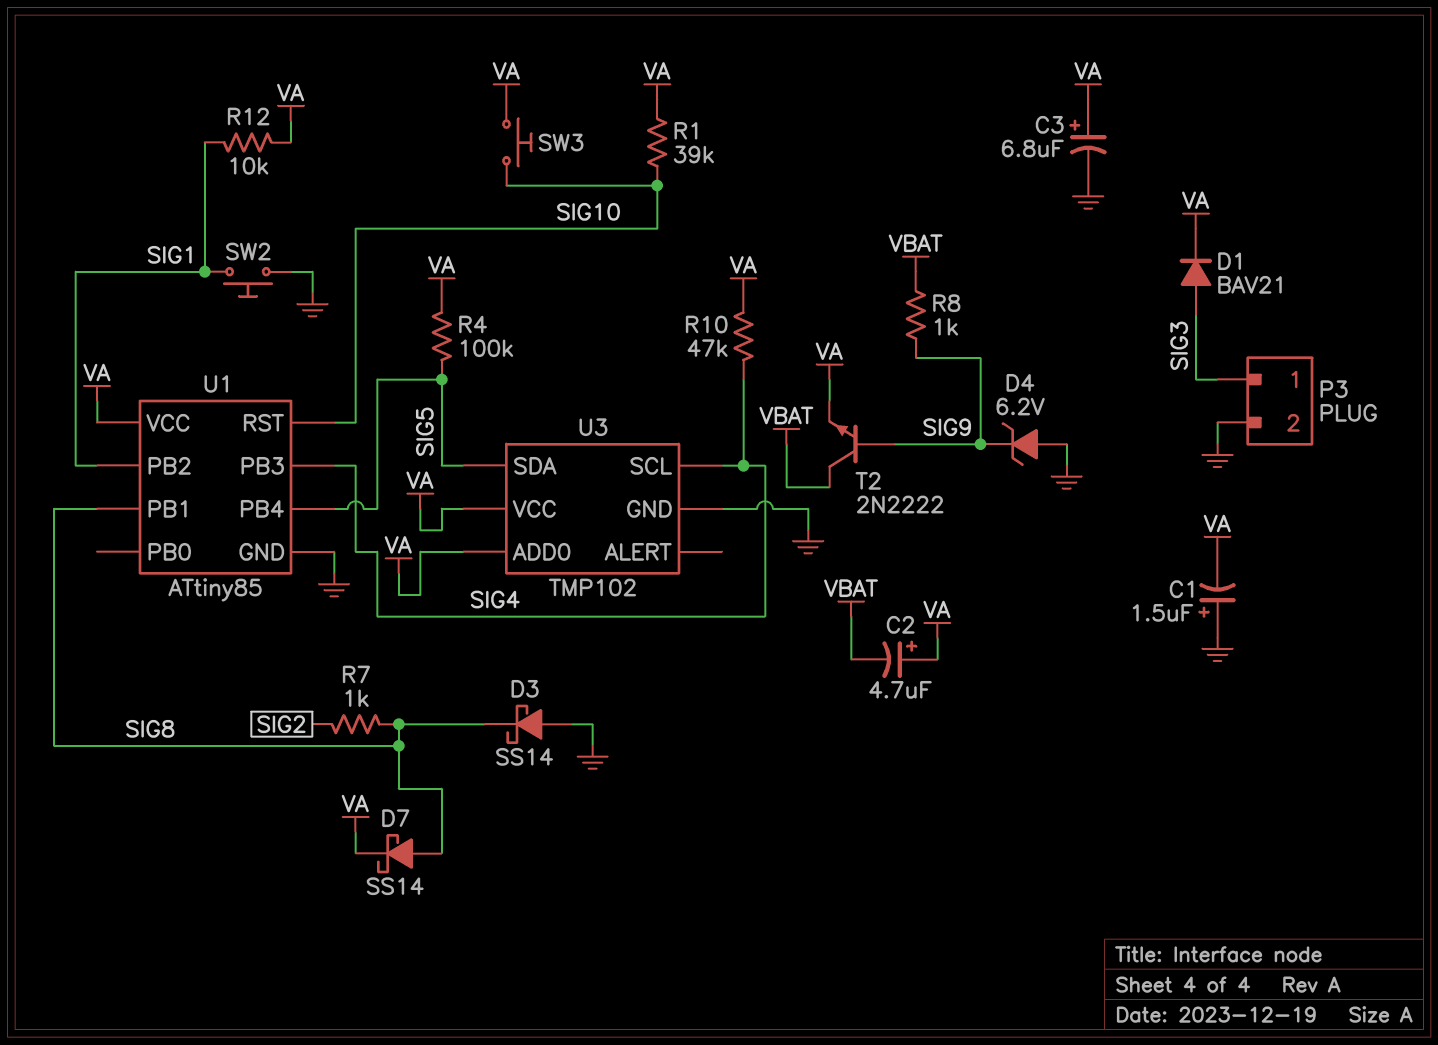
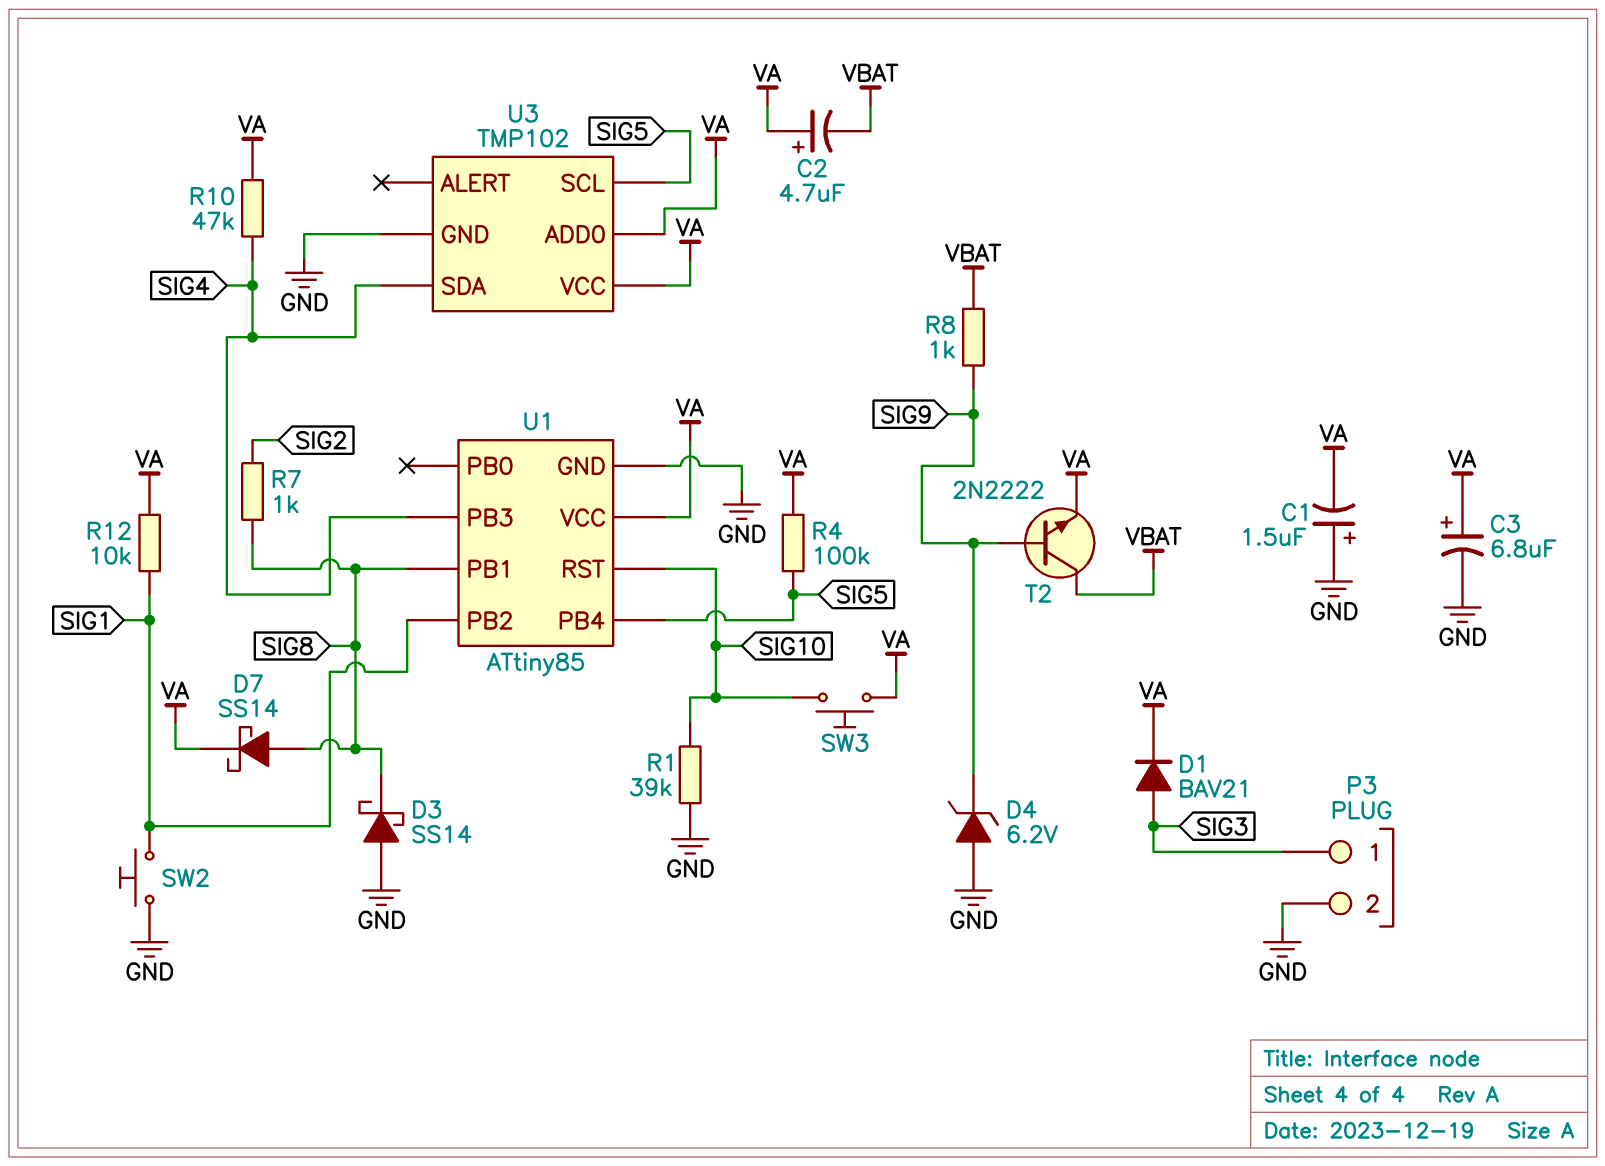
R1: 39k (SIG10, VA) -> 39k (GND, SIG10)
U3 pin SCL: SIG4 -> SIG5
U3 pin SDA: SIG5 -> SIG4

